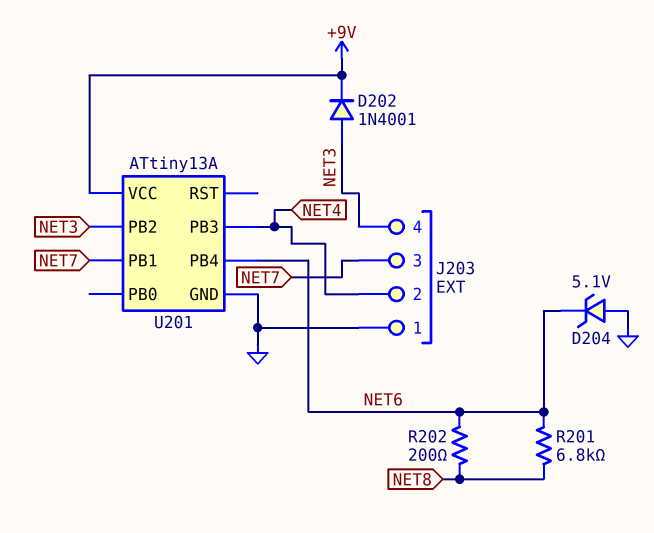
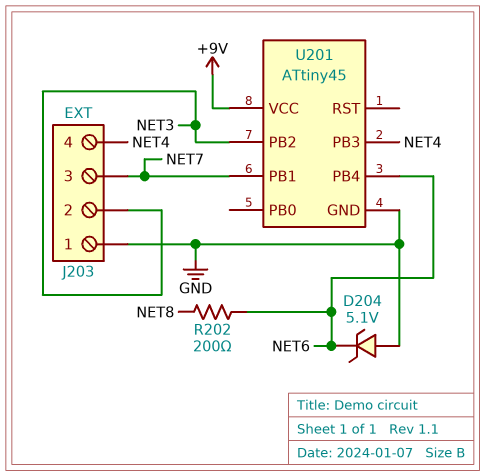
D202: diode 1N4001 (A NET3, K +9V) -> none
J203 pin 2: NET4 -> NET3
J203 pin 4: NET3 -> NET4
R201: 6.8k (NET6, NET8) -> none
U201: ATtiny13A -> ATtiny45

